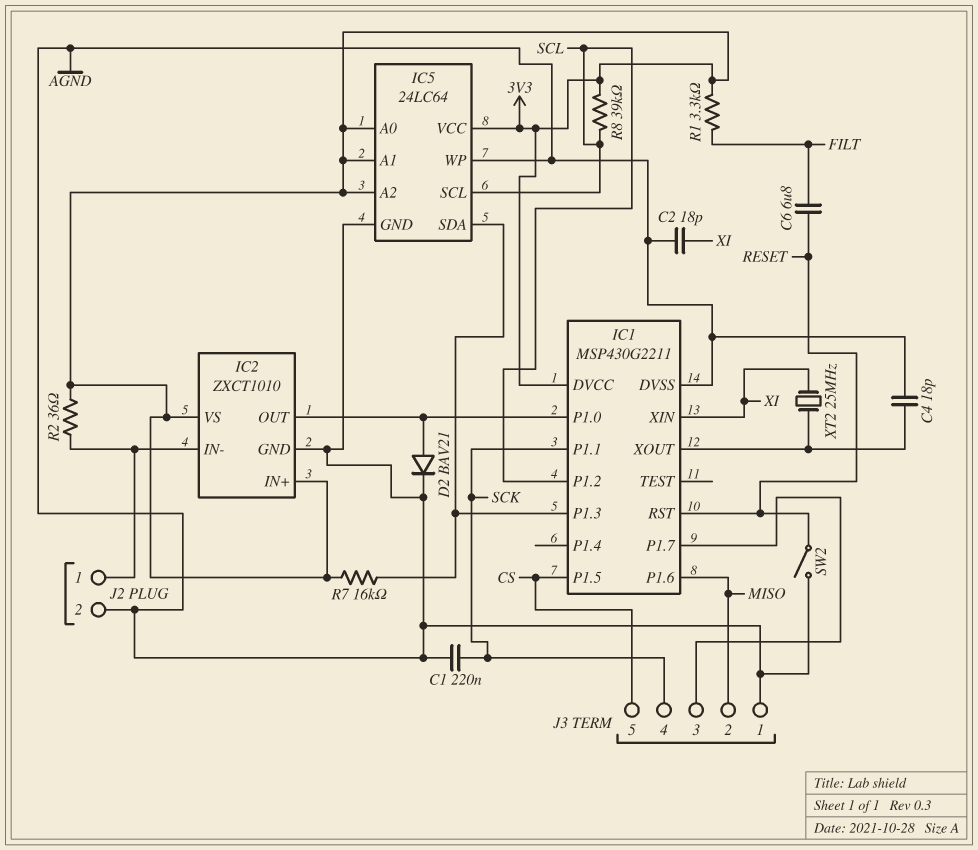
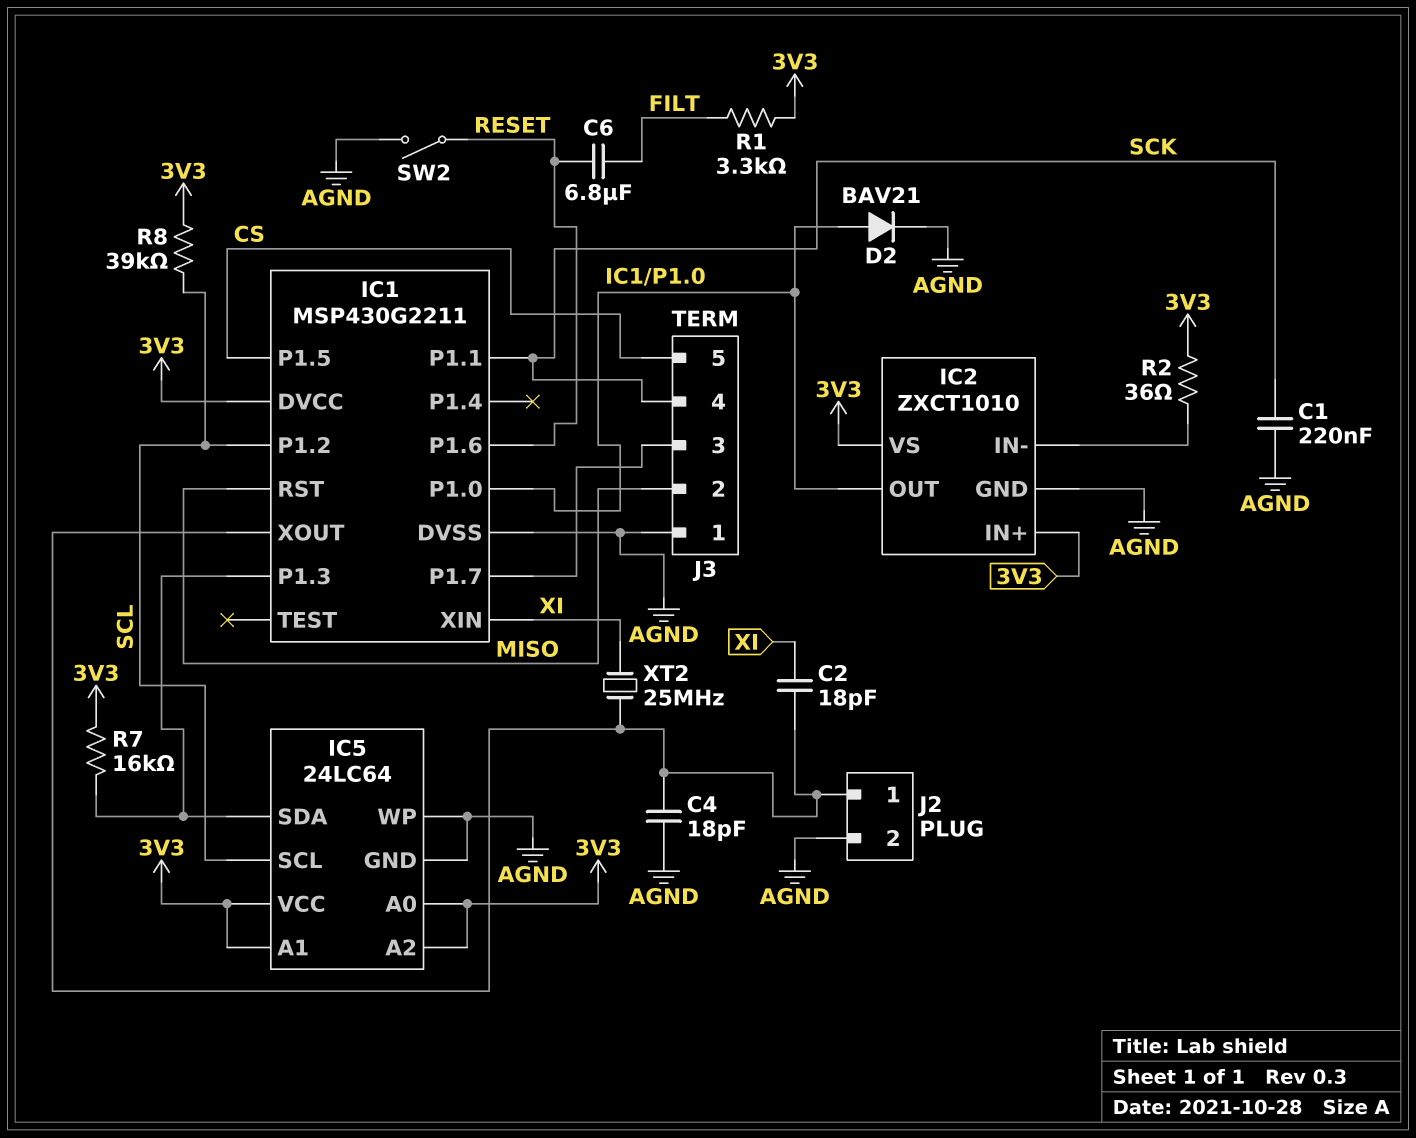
C2: 18pF (AGND, XI) -> 18pF (IC1/XOUT, XI)
IC1 pin P1.6: MISO -> RESET
IC1 pin RST: RESET -> MISO
J2 pin 1: IC2/IN- -> IC1/XOUT

